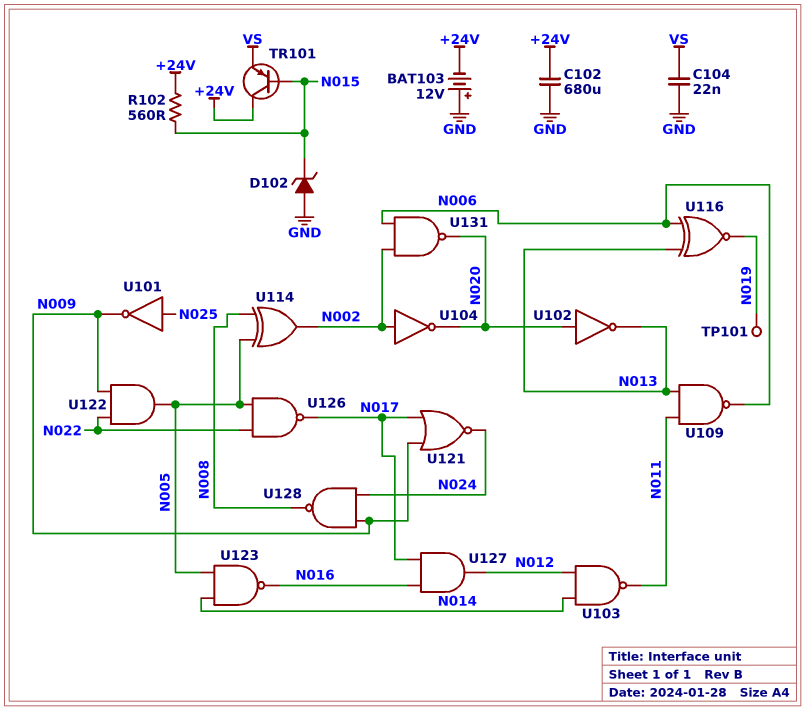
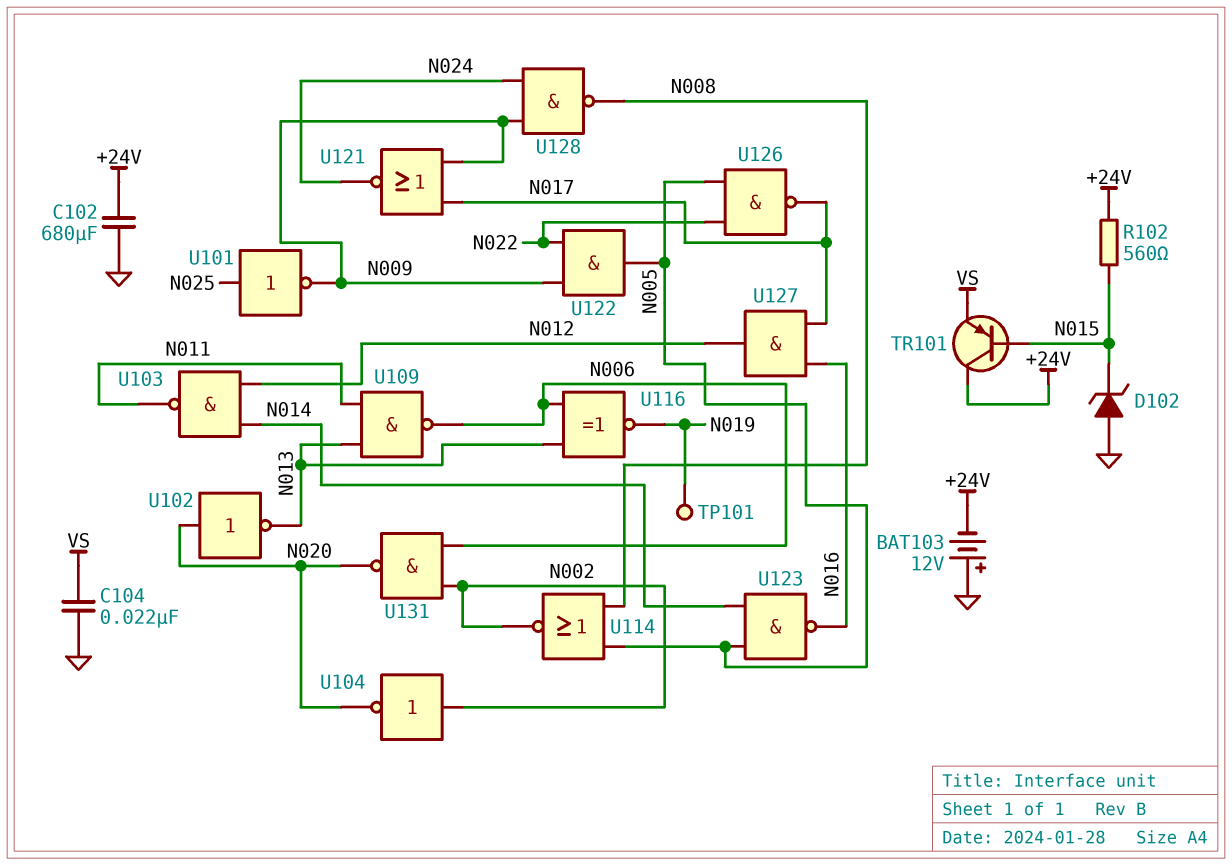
U114: XOR (in N005, in N008, out N002) -> NOR (in N005, in N008, out N002)

